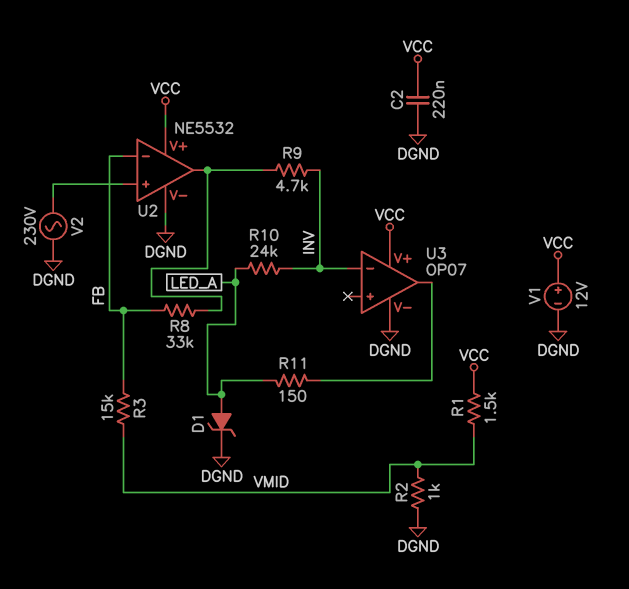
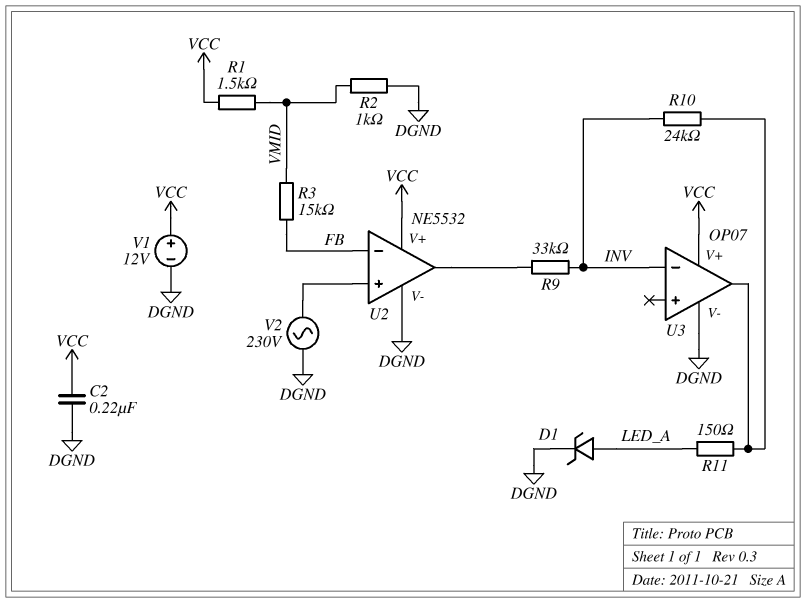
R8: 33k (FB, U2/out) -> none
R9: 4.7k (INV, U2/out) -> 33k (INV, U2/out)
R10: 24k (INV, LED_A) -> 24k (INV, U3/out)

